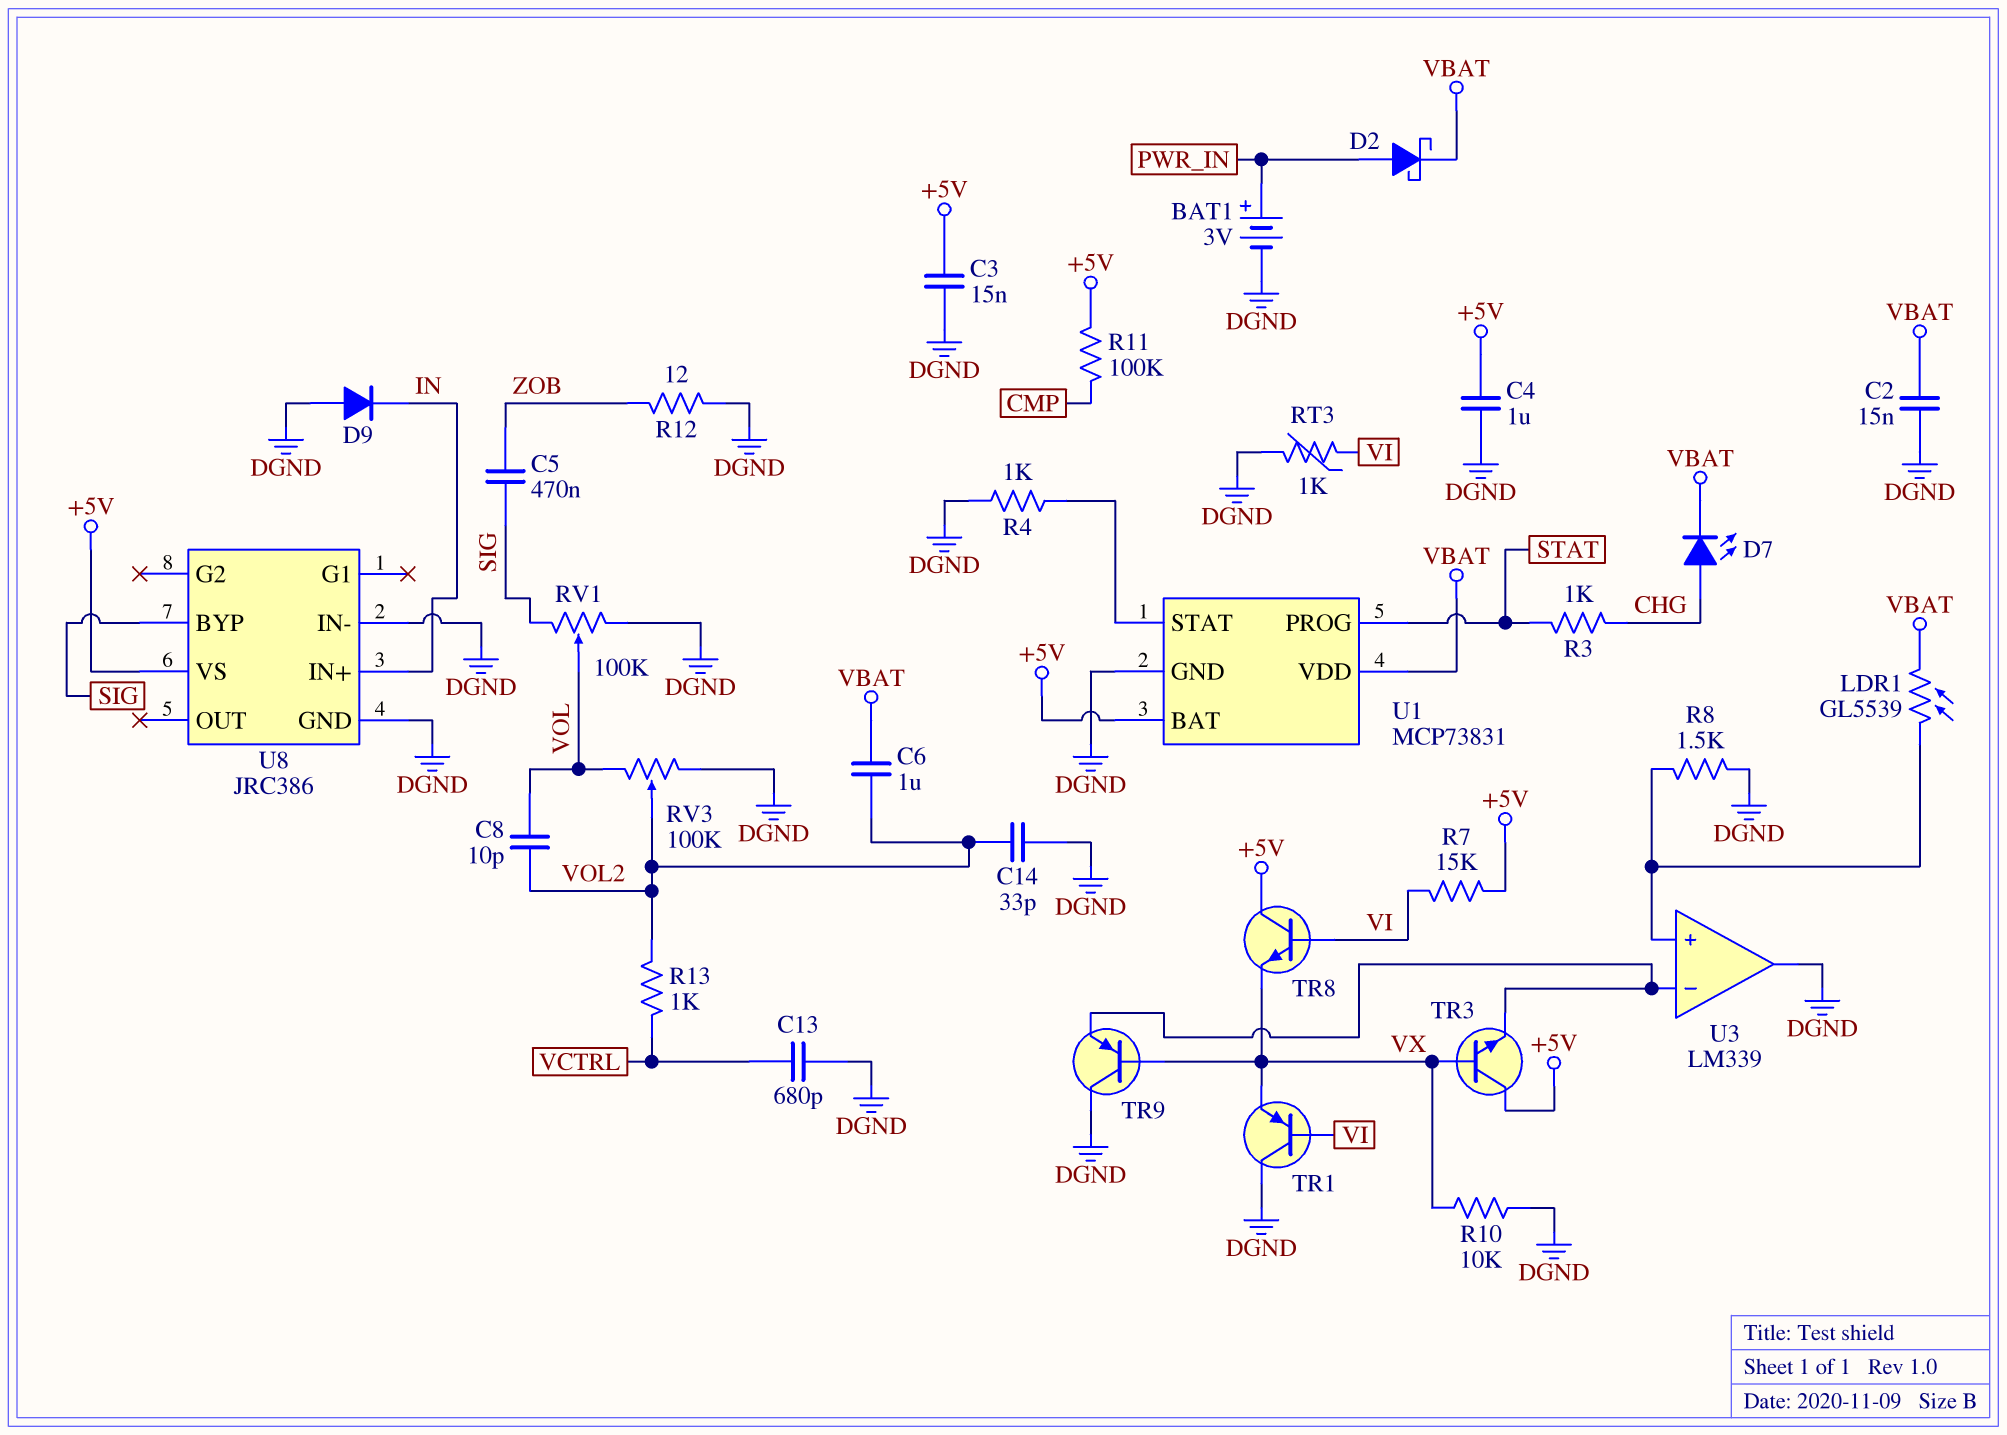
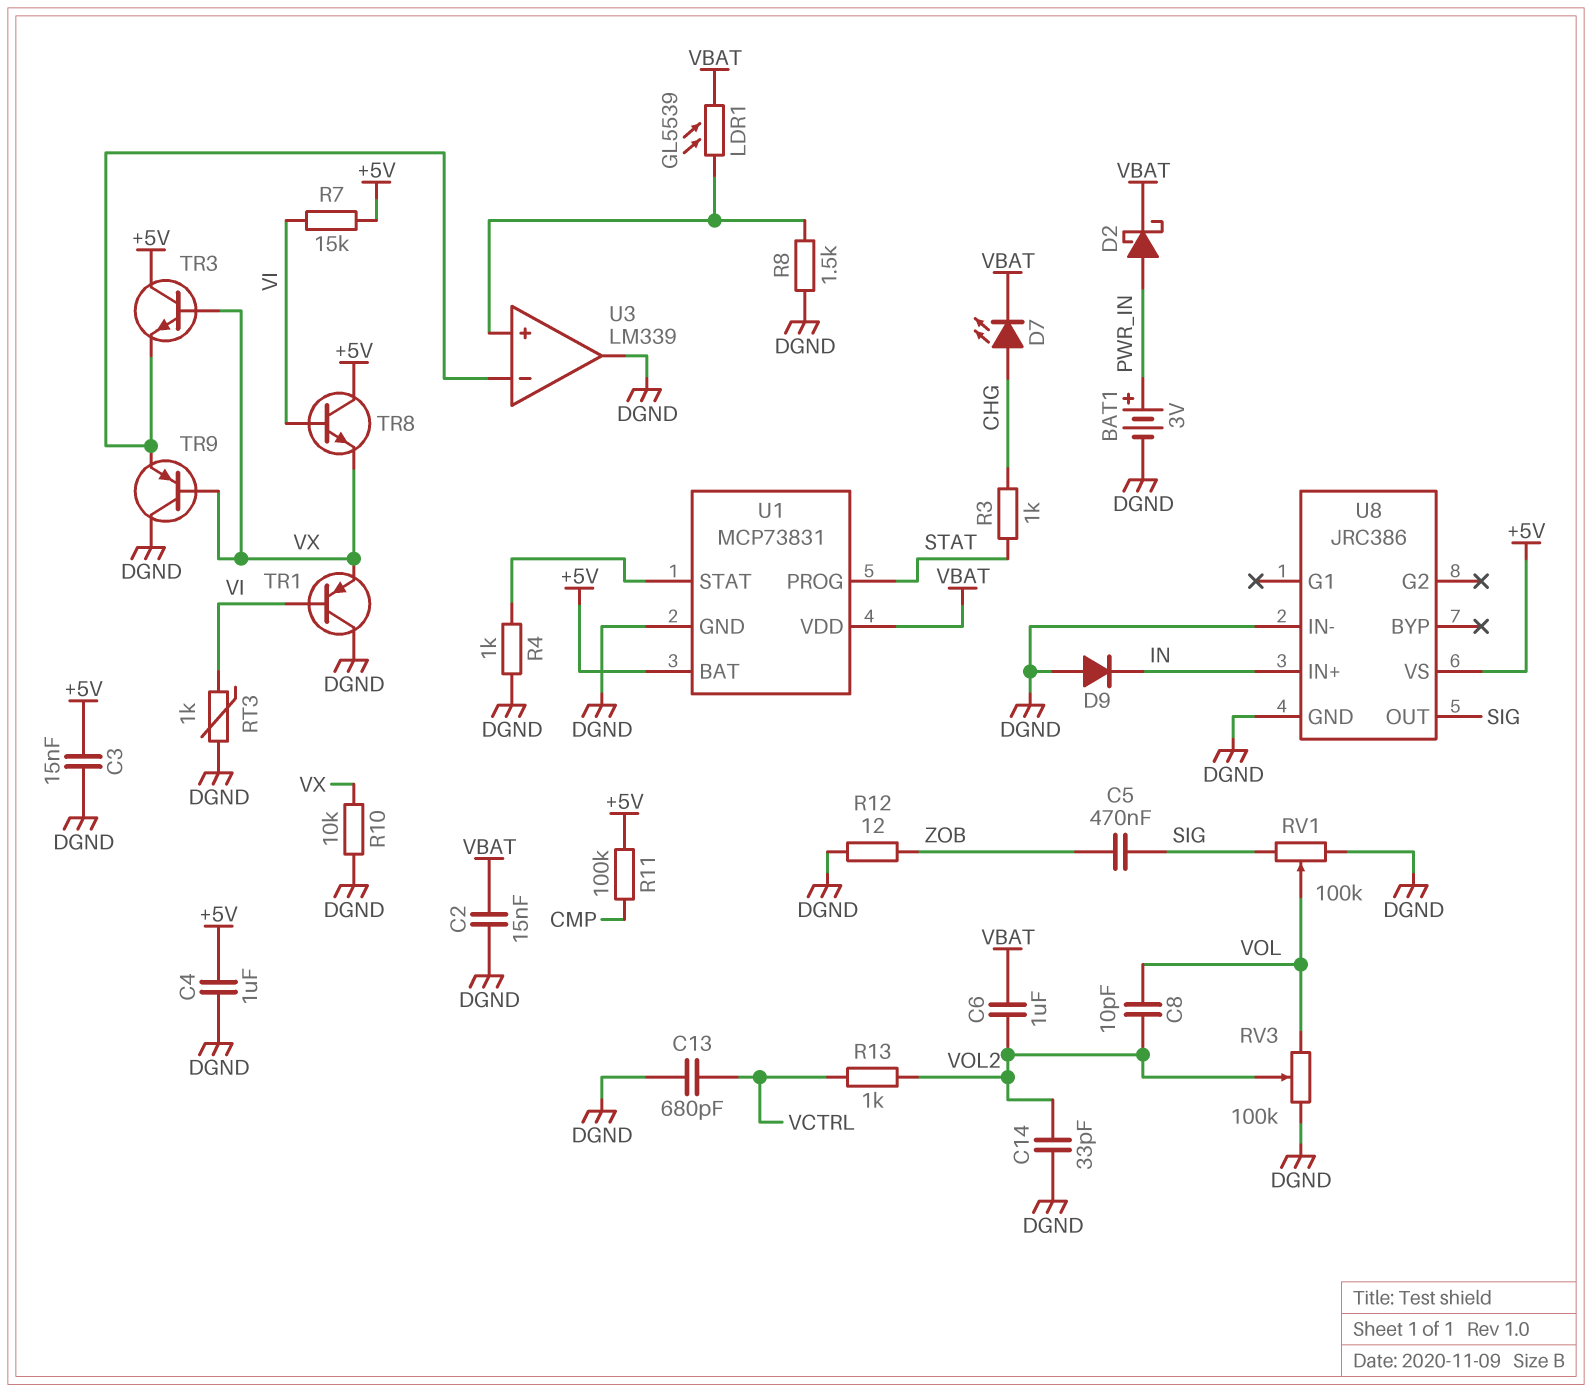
U8 pin BYP: SIG -> none
U8 pin OUT: none -> SIG

